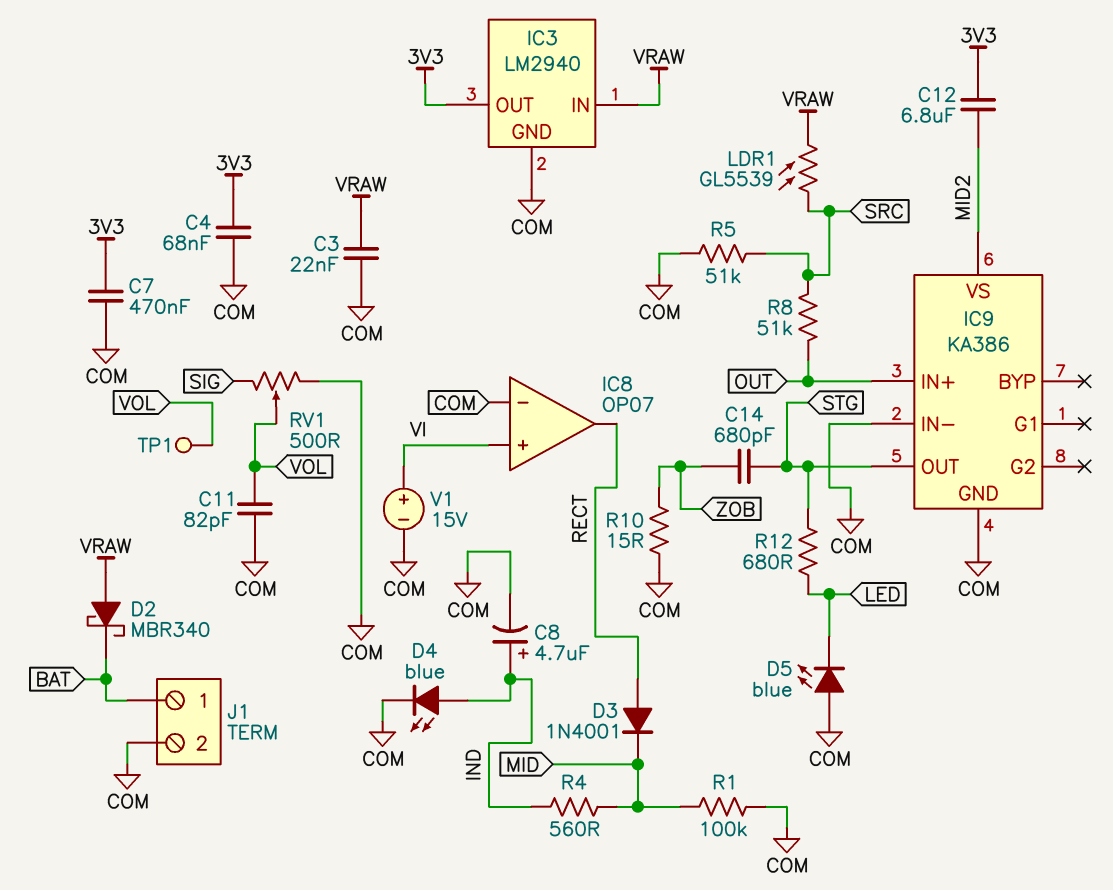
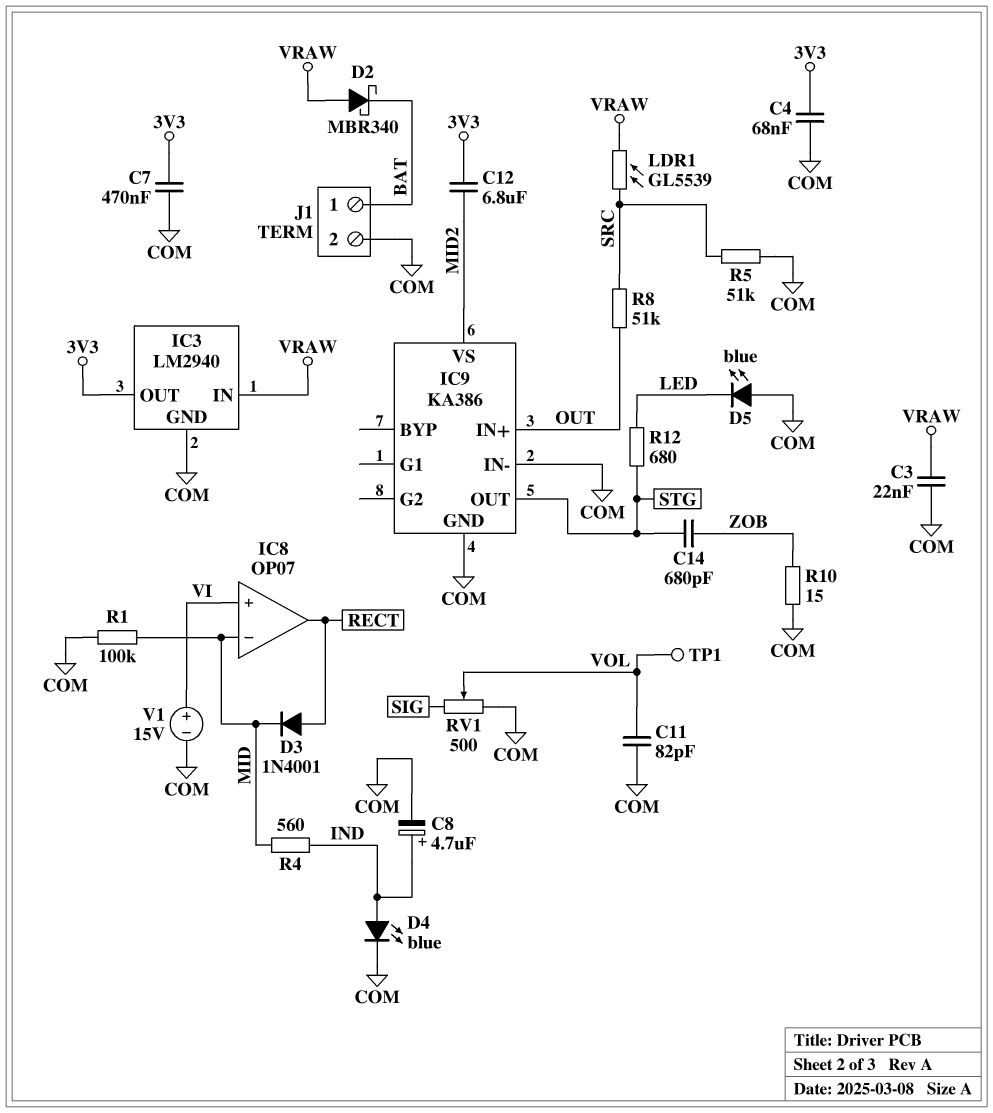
IC8 pin in-: COM -> MID

